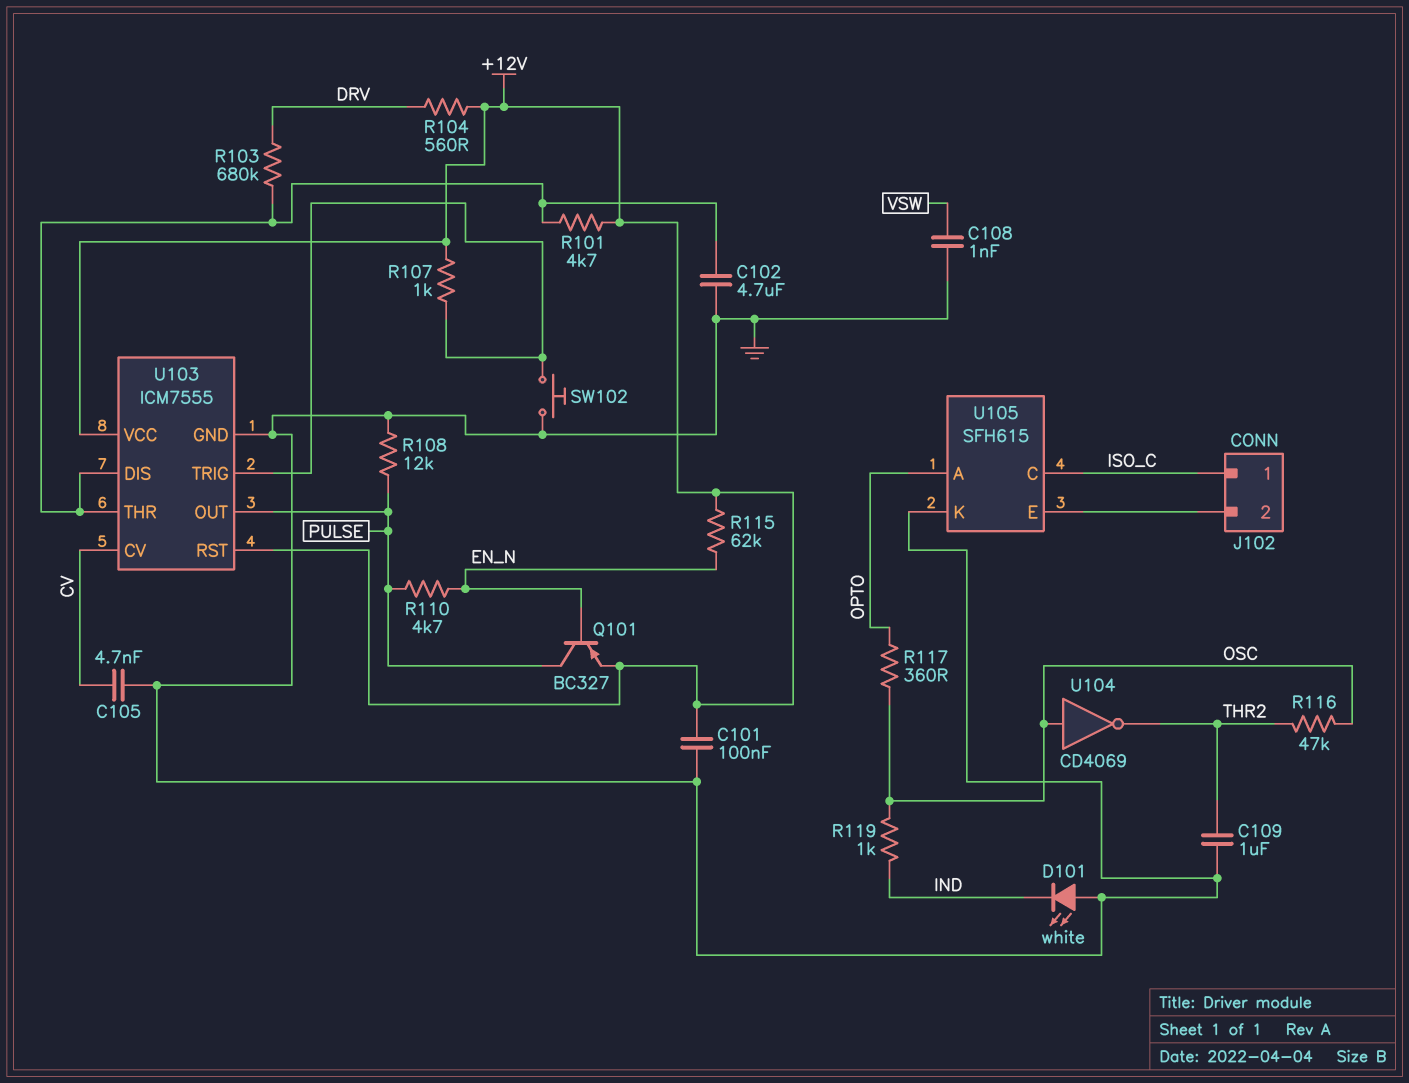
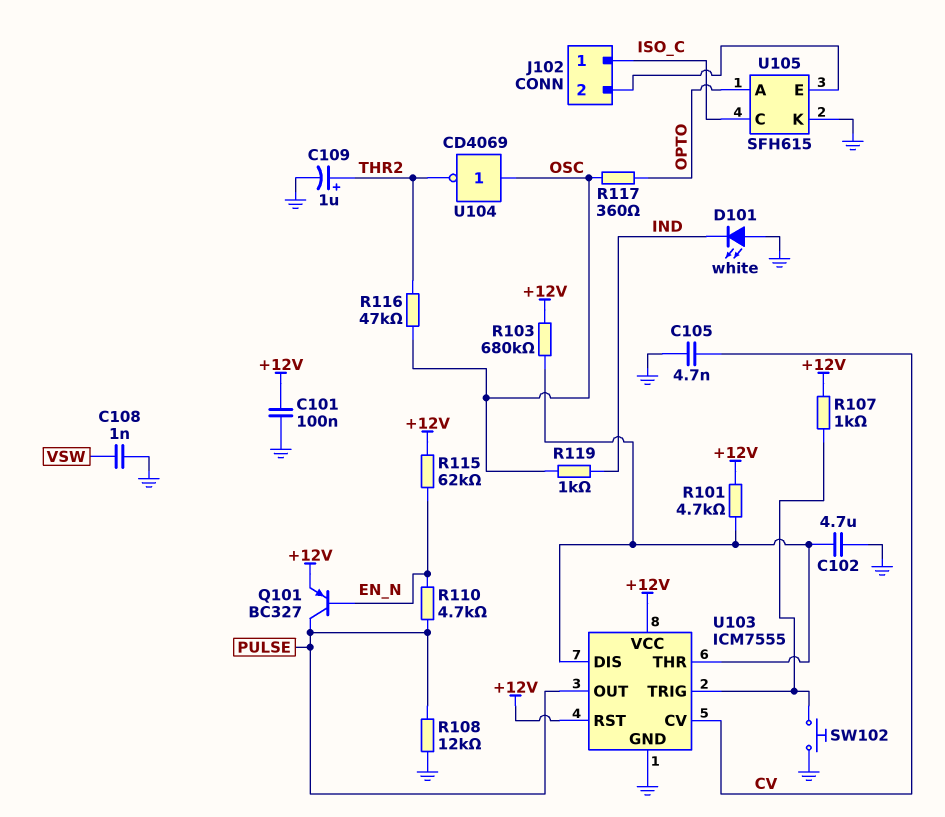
C109: 1uF (GND, THR2) -> 1uF (plus THR2, minus GND)
R103: 680k (DRV, U103/DIS) -> 680k (+12V, U103/DIS)
R104: 560 (+12V, DRV) -> none

